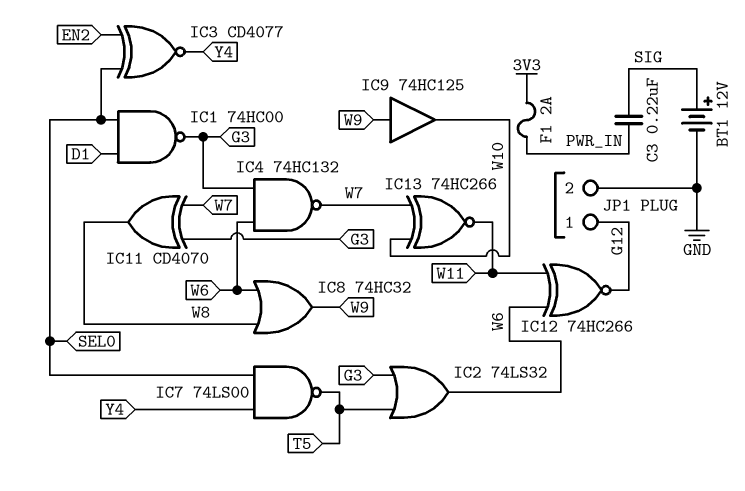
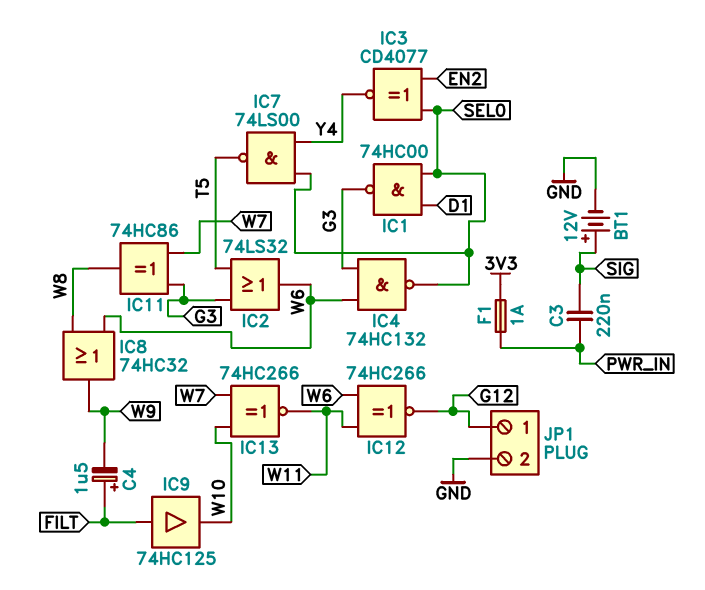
C4: none -> 1.5uF (plus FILT, minus W9)
F1: 2A (3V3, PWR_IN) -> 1A (3V3, PWR_IN)
IC4: NAND 74HC132 (in G3, in W6, out W7) -> NAND 74HC132 (in G3, in W6, out SEL0)
IC9: buffer 74HC125 (in W9, out W10) -> buffer 74HC125 (in FILT, out W10)
IC11: XOR CD4070 (in G3, in W7, out W8) -> XOR 74HC86 (in G3, in W7, out W8)

